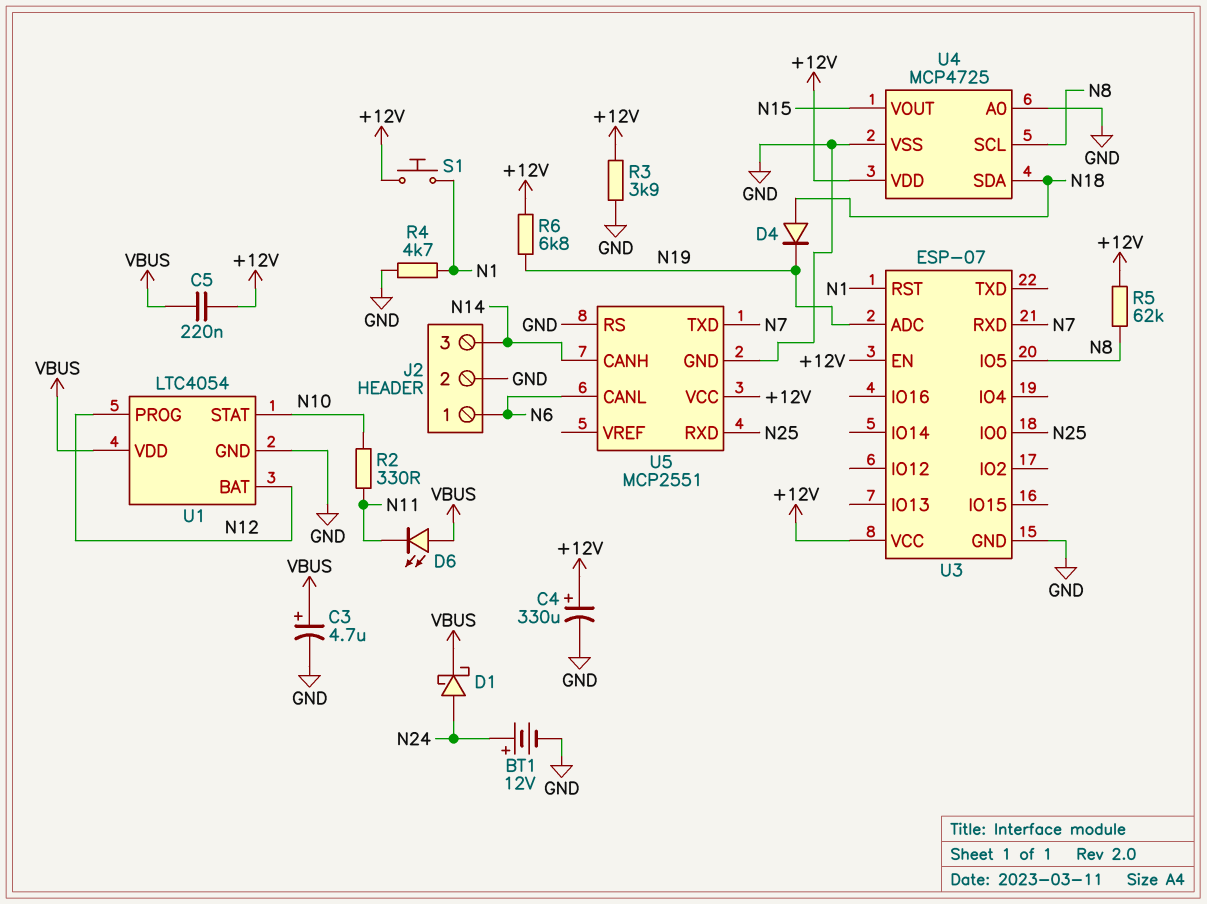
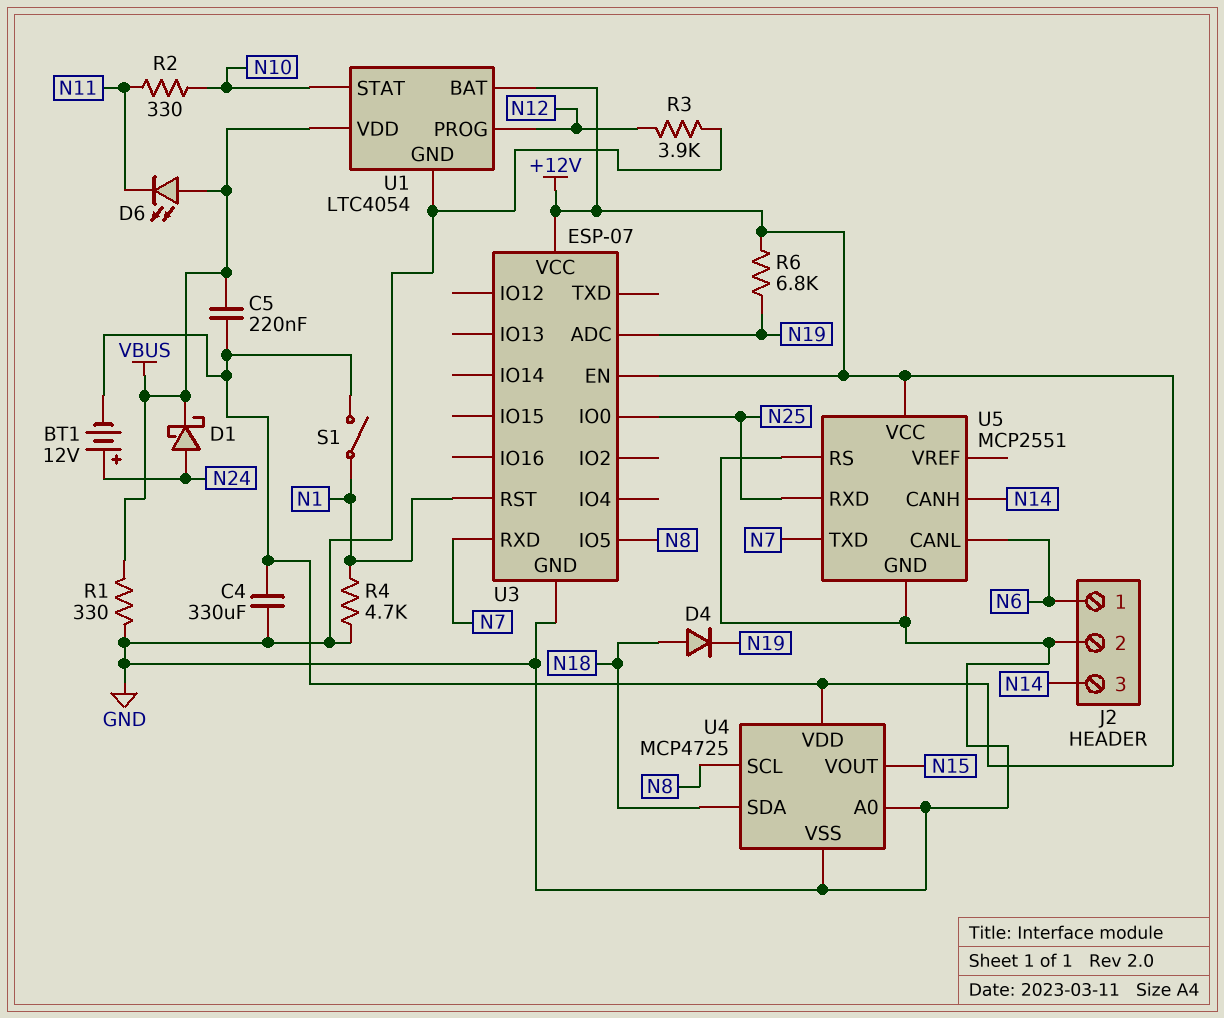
BT1: 12V (plus N24, minus GND) -> 12V (plus N24, minus +12V)
C3: 4.7uF (plus VBUS, minus GND) -> none
C4: 330uF (plus +12V, minus GND) -> 330uF (+12V, GND)
R1: none -> 330 (GND, VBUS)
R3: 3.9k (+12V, GND) -> 3.9k (GND, N12)
R5: 62k (+12V, N8) -> none
S1: button (+12V, N1) -> switch (+12V, N1)
U1 pin BAT: N12 -> +12V

